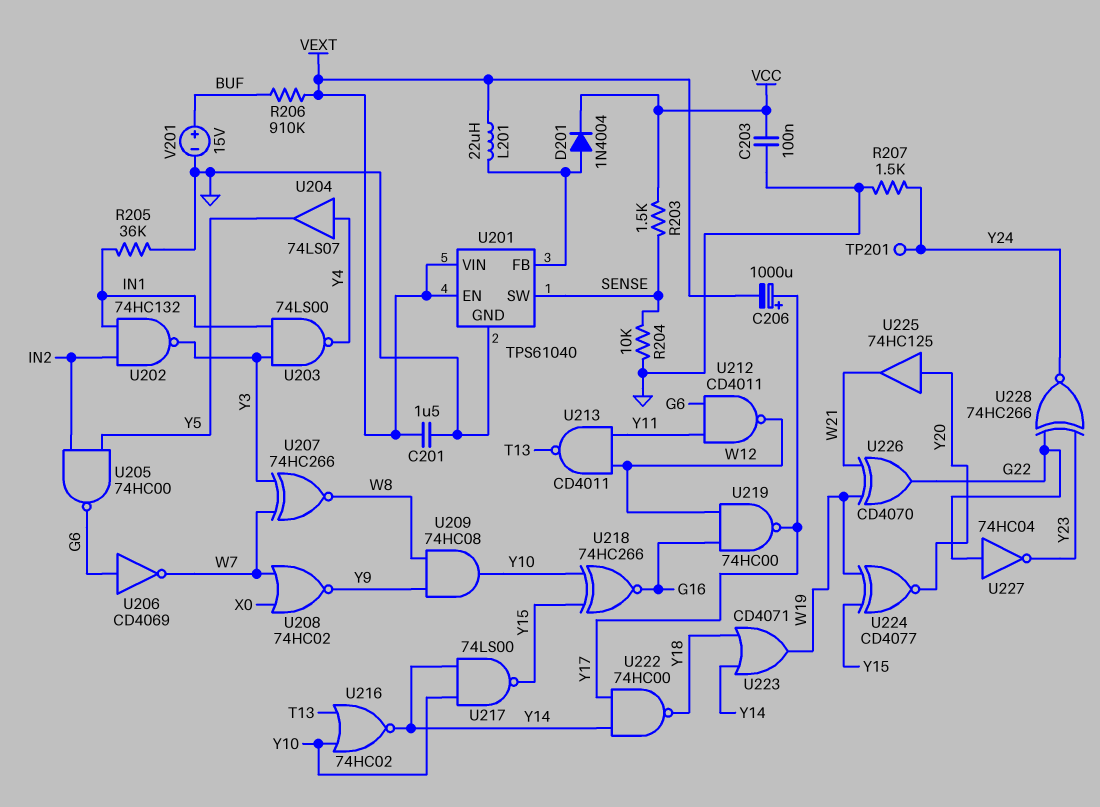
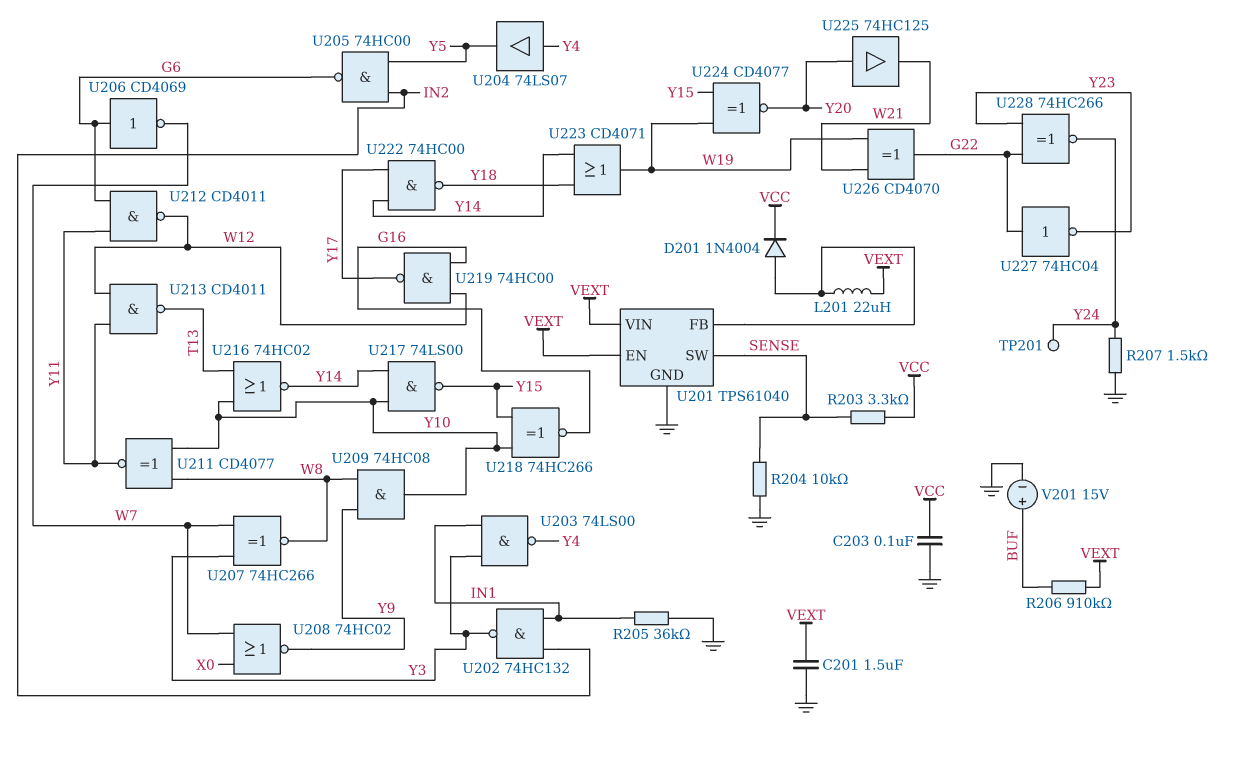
C206: 1000uF (plus Y17, minus VEXT) -> none
R203: 1.5k (SENSE, VCC) -> 3.3k (SENSE, VCC)
U211: none -> XNOR CD4077 (in W8, in Y10, out Y11)

